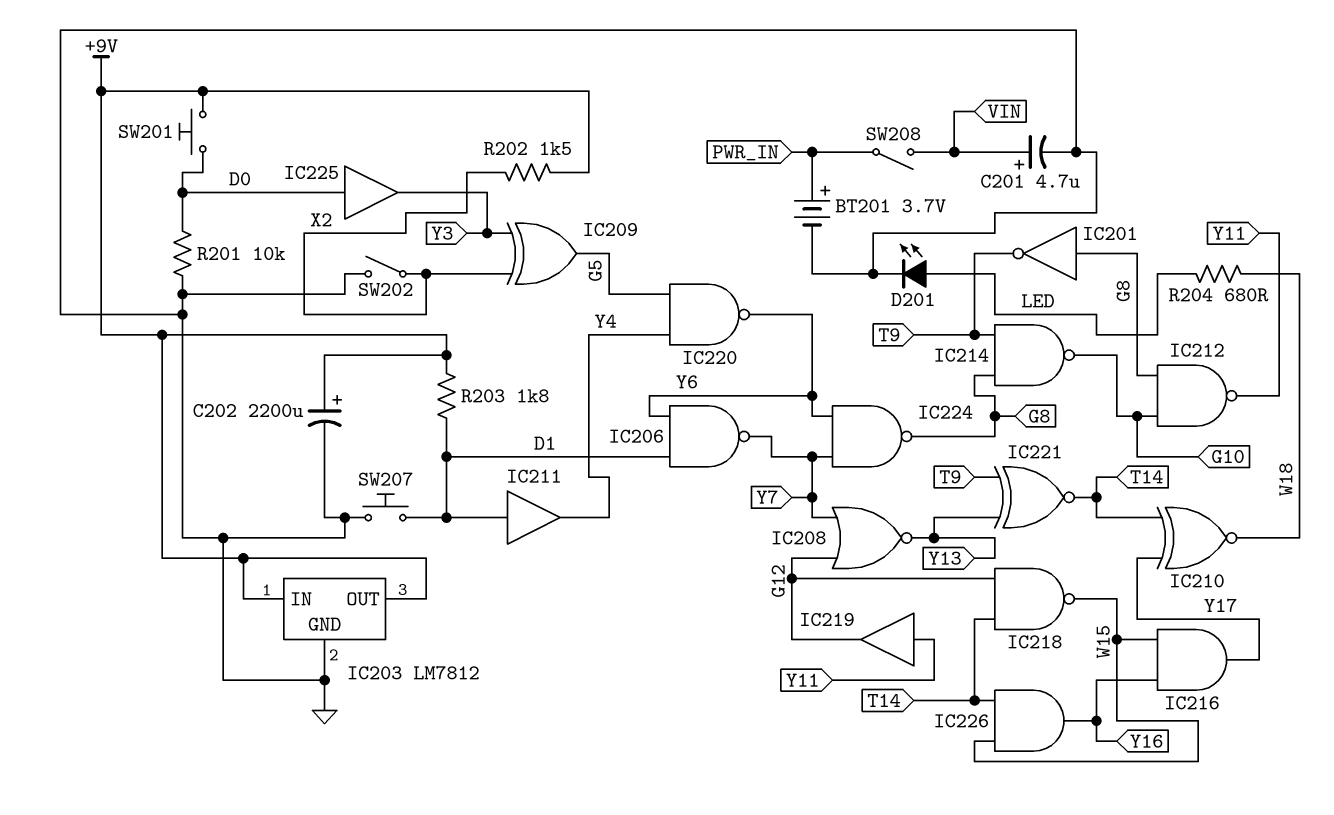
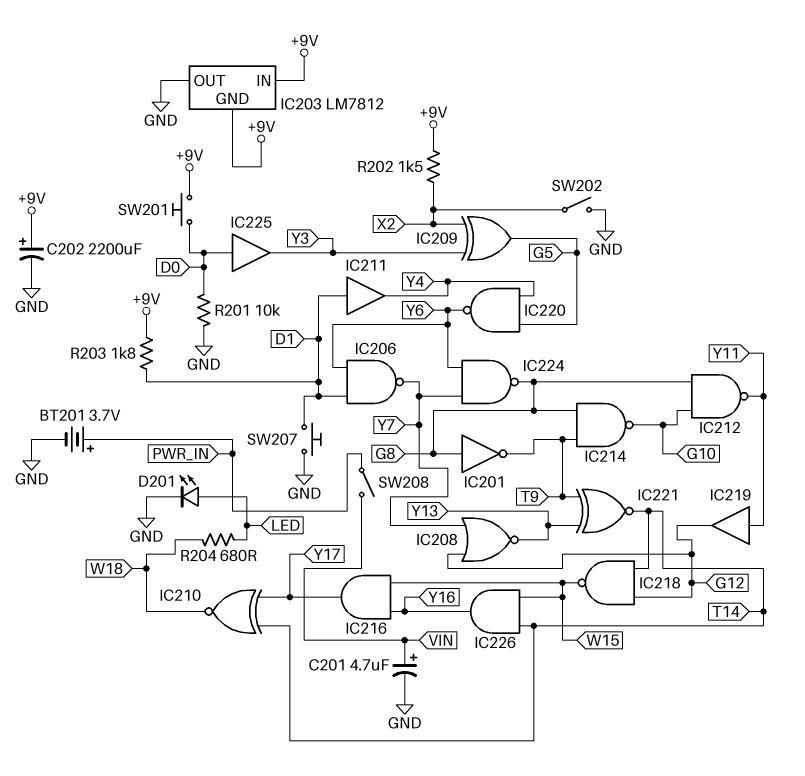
IC203 pin GND: GND -> +9V
IC203 pin OUT: +9V -> GND

